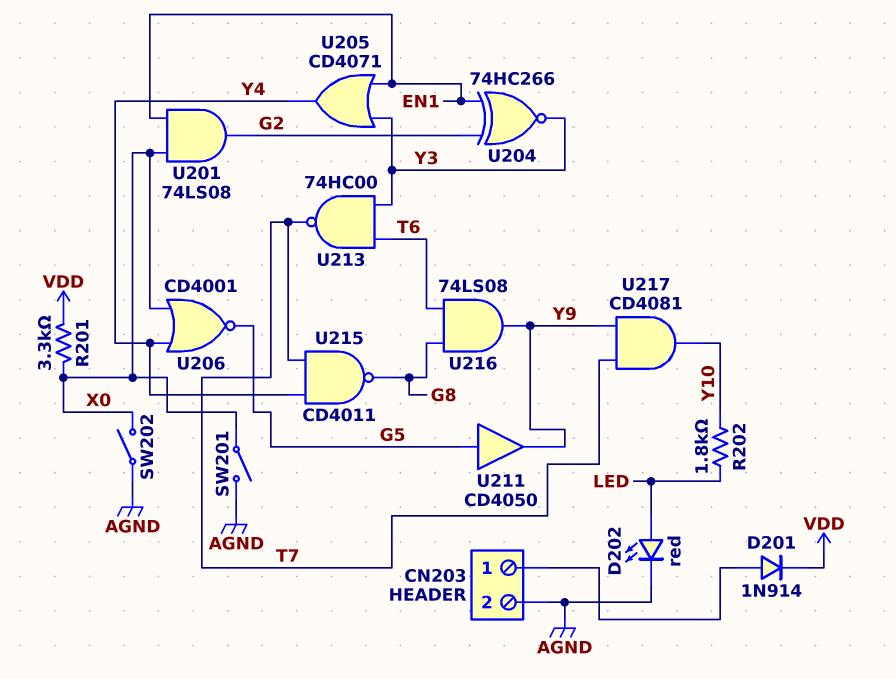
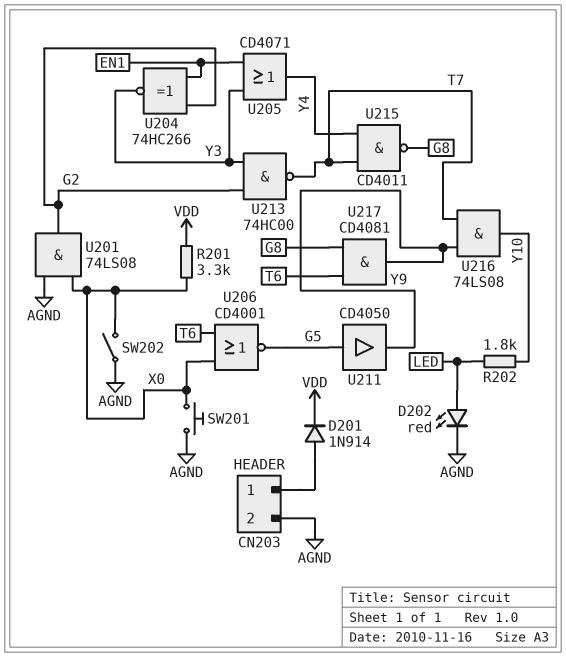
SW201: switch (AGND, X0) -> button (AGND, X0)
U201: AND 74LS08 (in EN1, in X0, out G2) -> AND 74LS08 (in AGND, in X0, out G2)
U206: NOR CD4001 (in X0, in Y4, out G5) -> NOR CD4001 (in T6, in X0, out G5)
U213: NAND 74HC00 (in T6, in Y3, out T7) -> NAND 74HC00 (in G2, in Y3, out T7)
U216: AND 74LS08 (in G8, in T6, out Y9) -> AND 74LS08 (in T7, in Y9, out Y10)
U217: AND CD4081 (in T7, in Y9, out Y10) -> AND CD4081 (in G8, in T6, out Y9)

